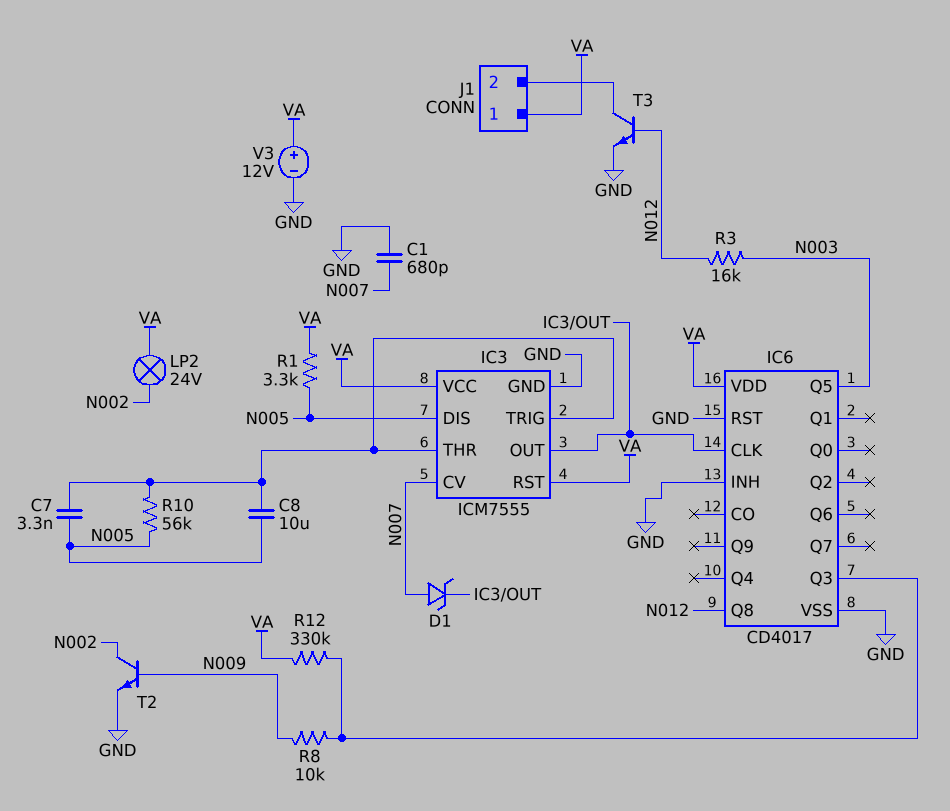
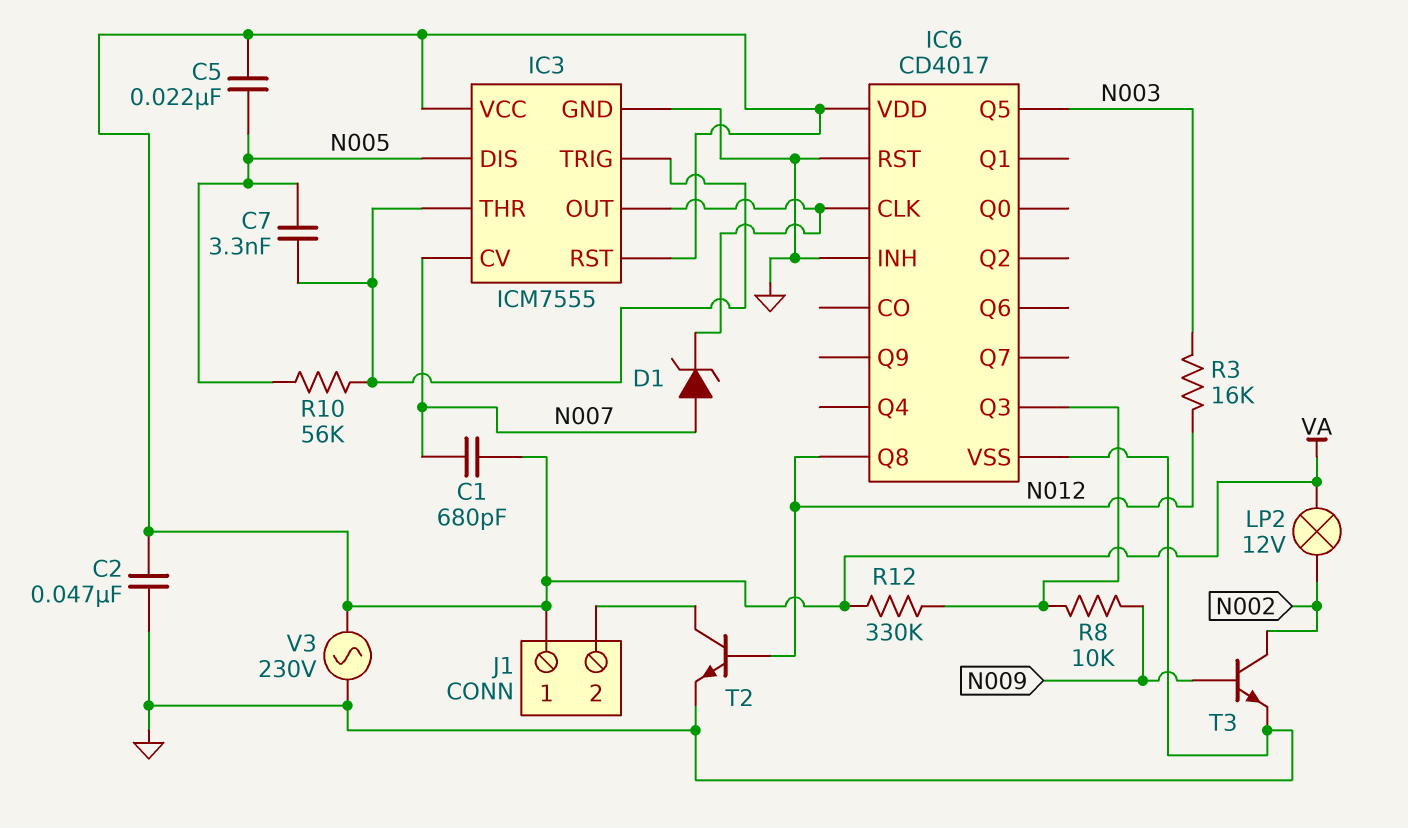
C1: 680pF (GND, N007) -> 680pF (N007, VA)
C2: none -> 47nF (GND, VA)
C5: none -> 22nF (N005, VA)
C8: 10uF (IC3/THR, N005) -> none
LP2: lamp 24V (N002, VA) -> lamp 12V (N002, VA)
R1: 3.3k (N005, VA) -> none
T2: NPN (B N009, C N002, E GND) -> NPN (B N012, C J1/2, E GND)
T3: NPN (B N012, C J1/2, E GND) -> NPN (B N009, C N002, E GND)
V3: 12V (plus VA, minus GND) -> AC 230V (GND, VA)

